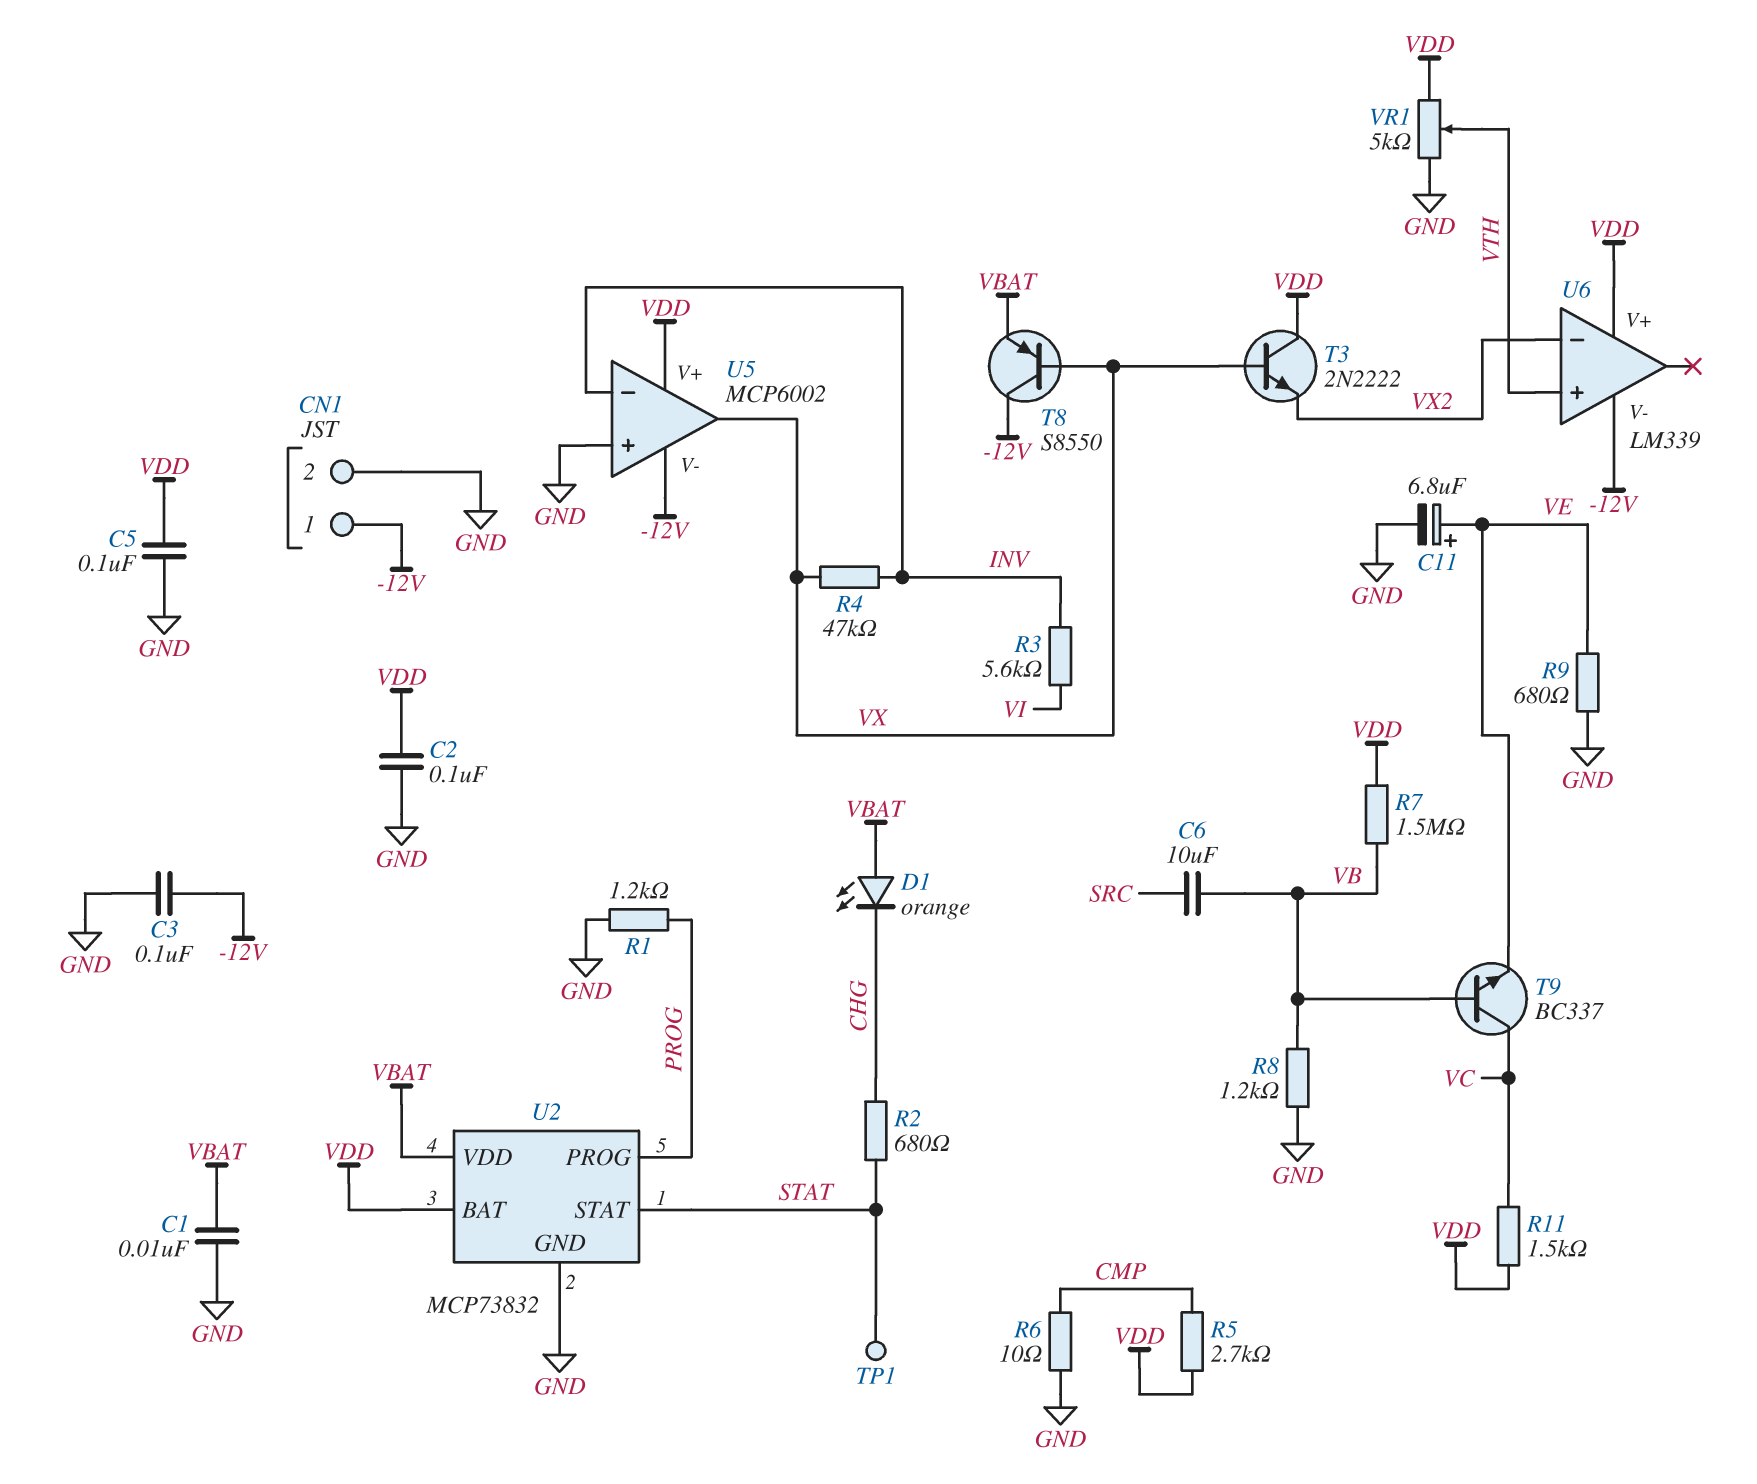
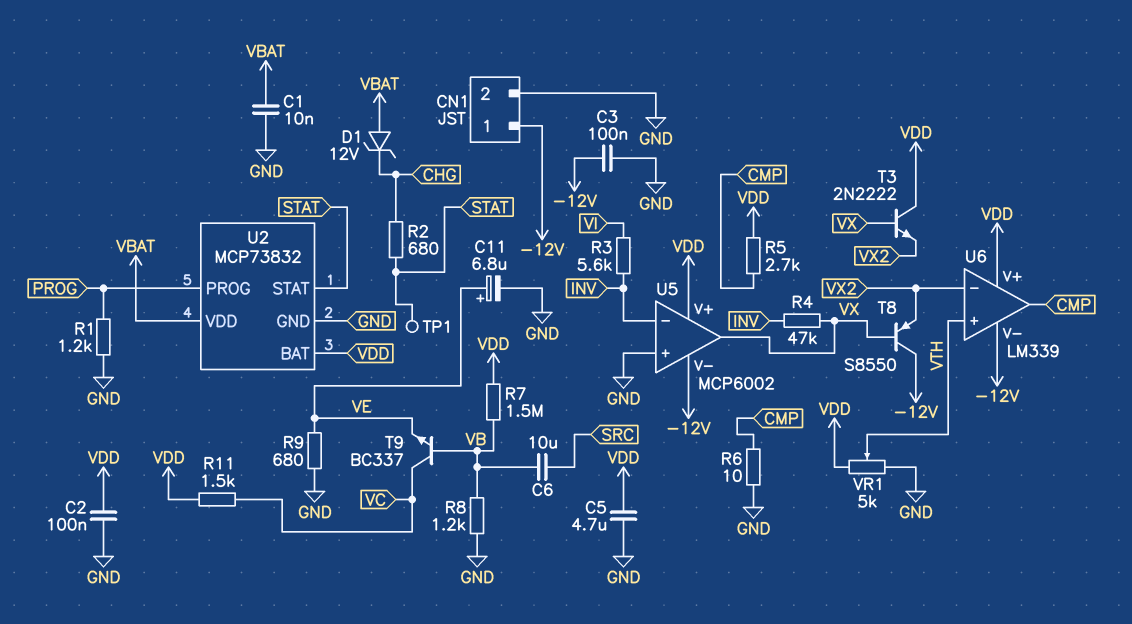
C5: 100nF (GND, VDD) -> 4.7uF (GND, VDD)
D1: LED orange (A VBAT, K CHG) -> zener 12V (A VBAT, K CHG)
T8: PNP S8550 (B VX, C -12V, E VBAT) -> PNP S8550 (B VX, C -12V, E VX2)
U6 pin out: none -> CMP

